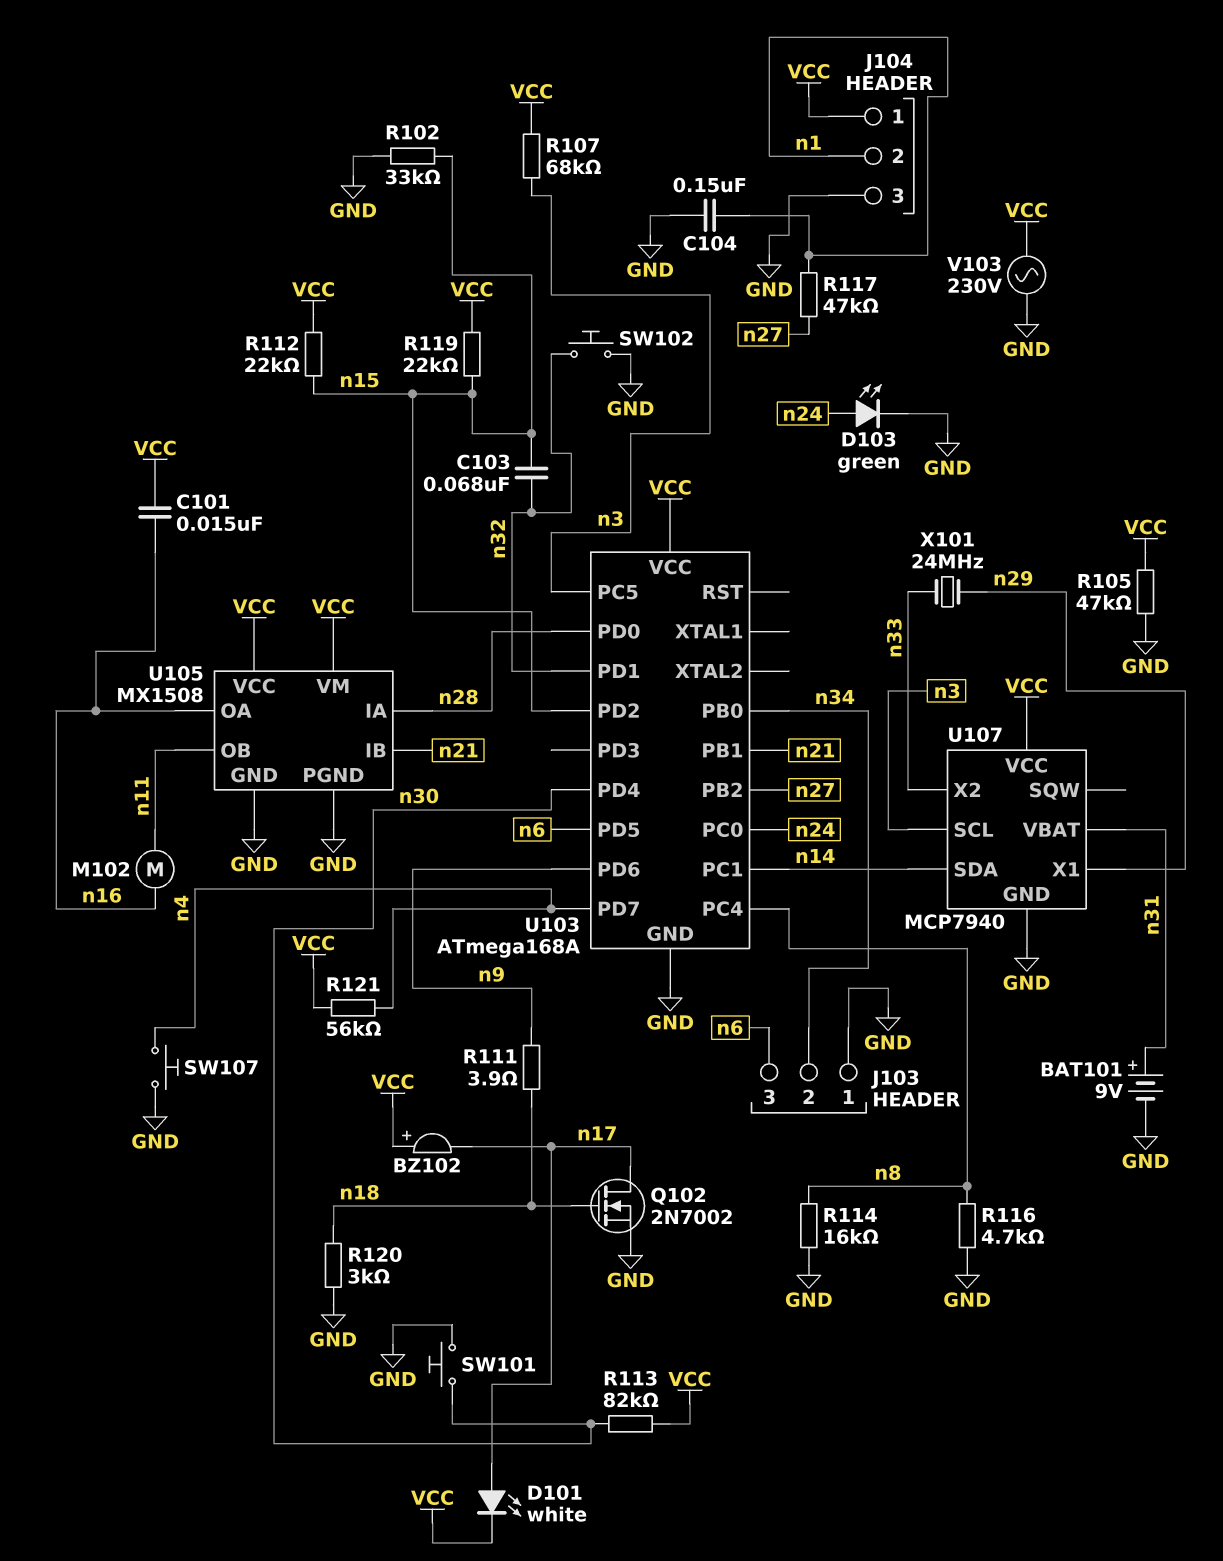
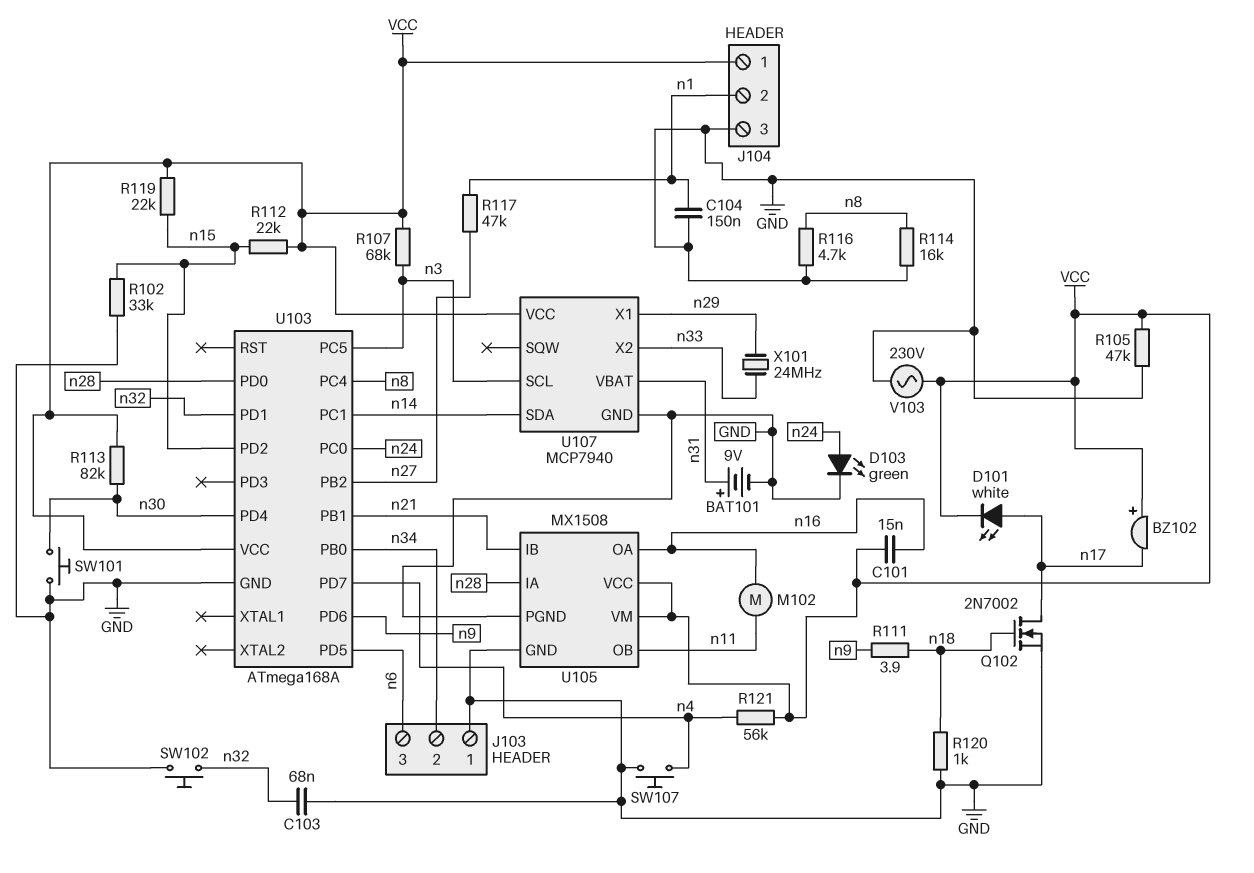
C103: 68nF (n15, n32) -> 68nF (GND, n32)
R120: 3k (GND, n18) -> 1k (GND, n18)

